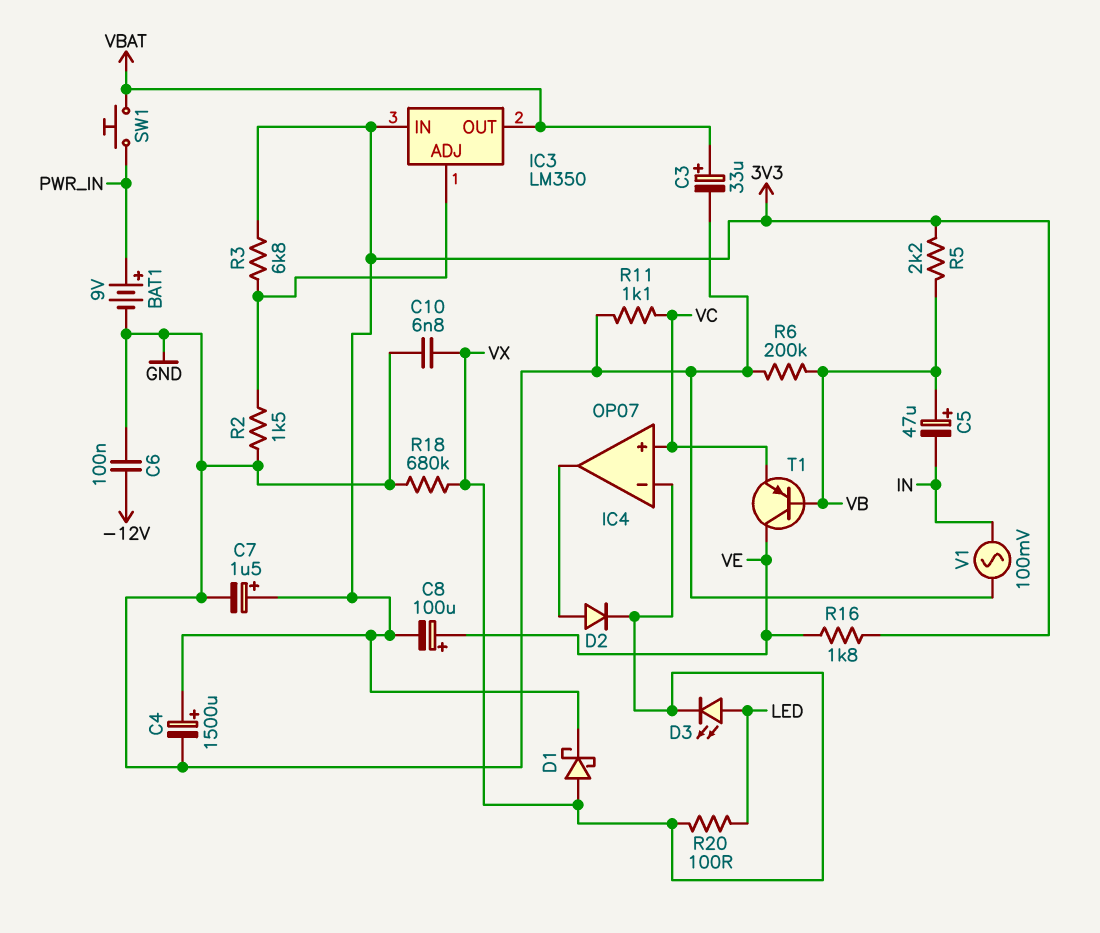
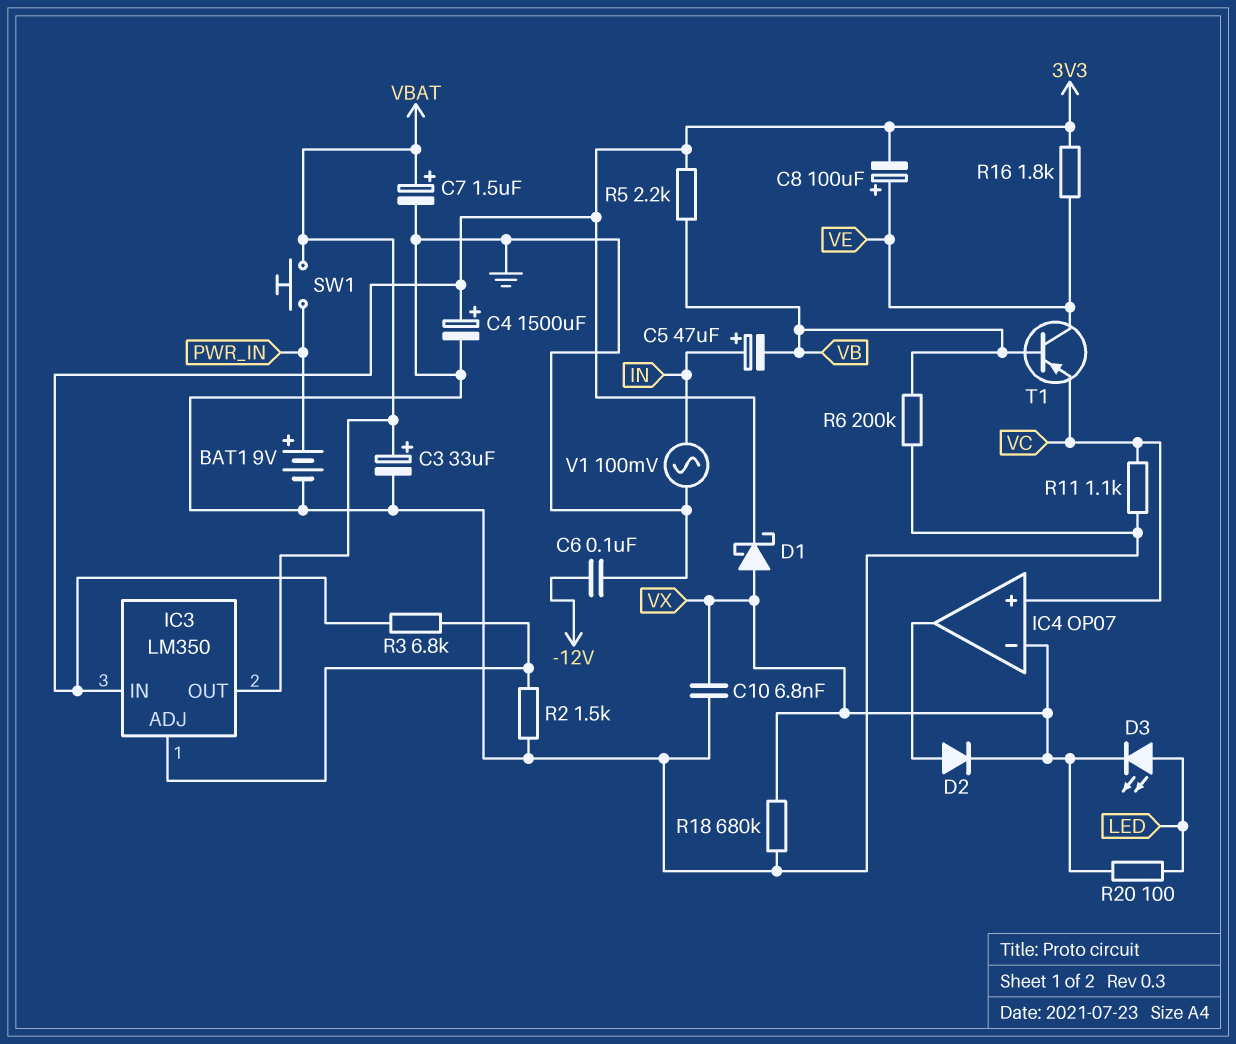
C5: 47uF (plus VB, minus IN) -> 47uF (plus IN, minus VB)
C7: 1.5uF (plus 3V3, minus GND) -> 1.5uF (plus VBAT, minus GND)

